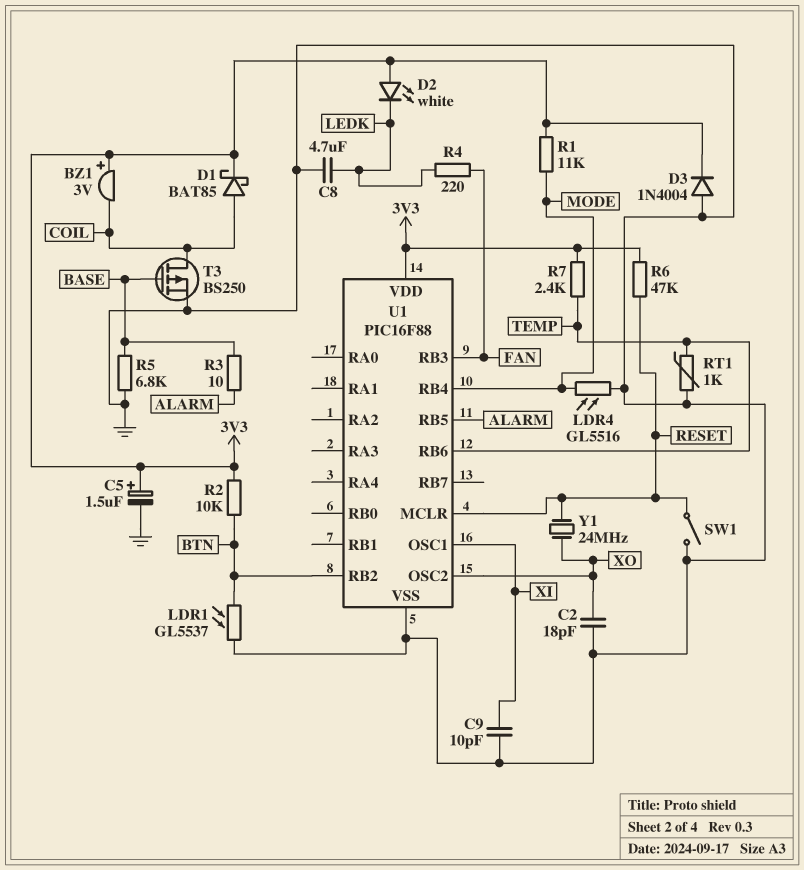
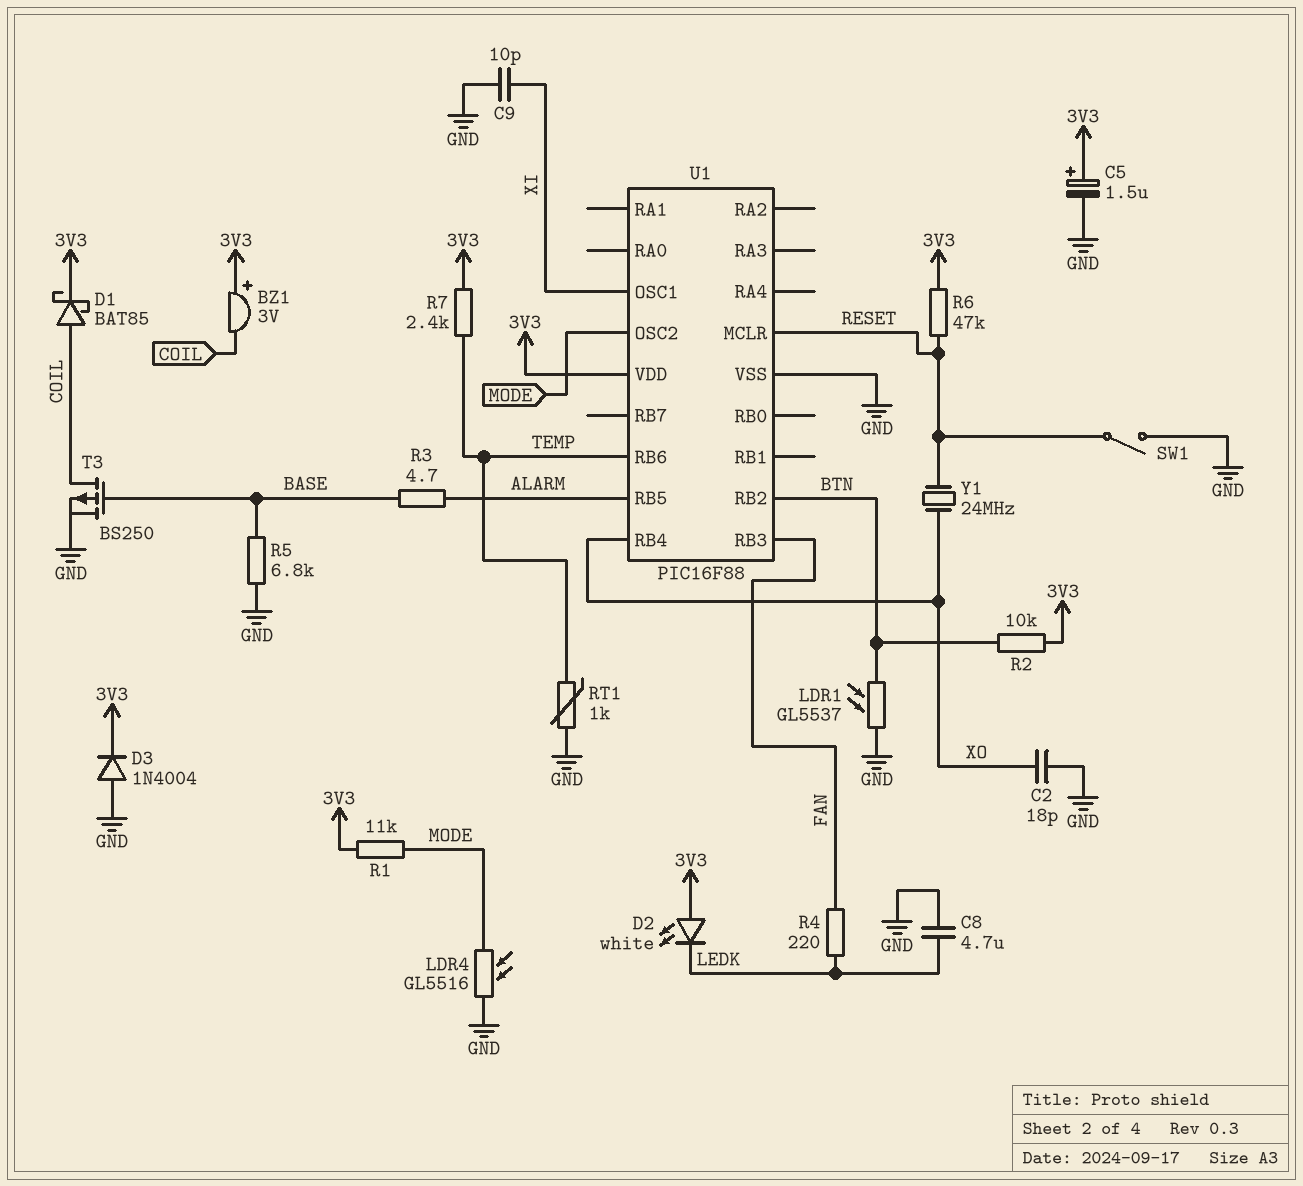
R3: 10 (ALARM, BASE) -> 4.7 (ALARM, BASE)
U1 pin OSC2: XO -> MODE
U1 pin RB4: MODE -> XO

